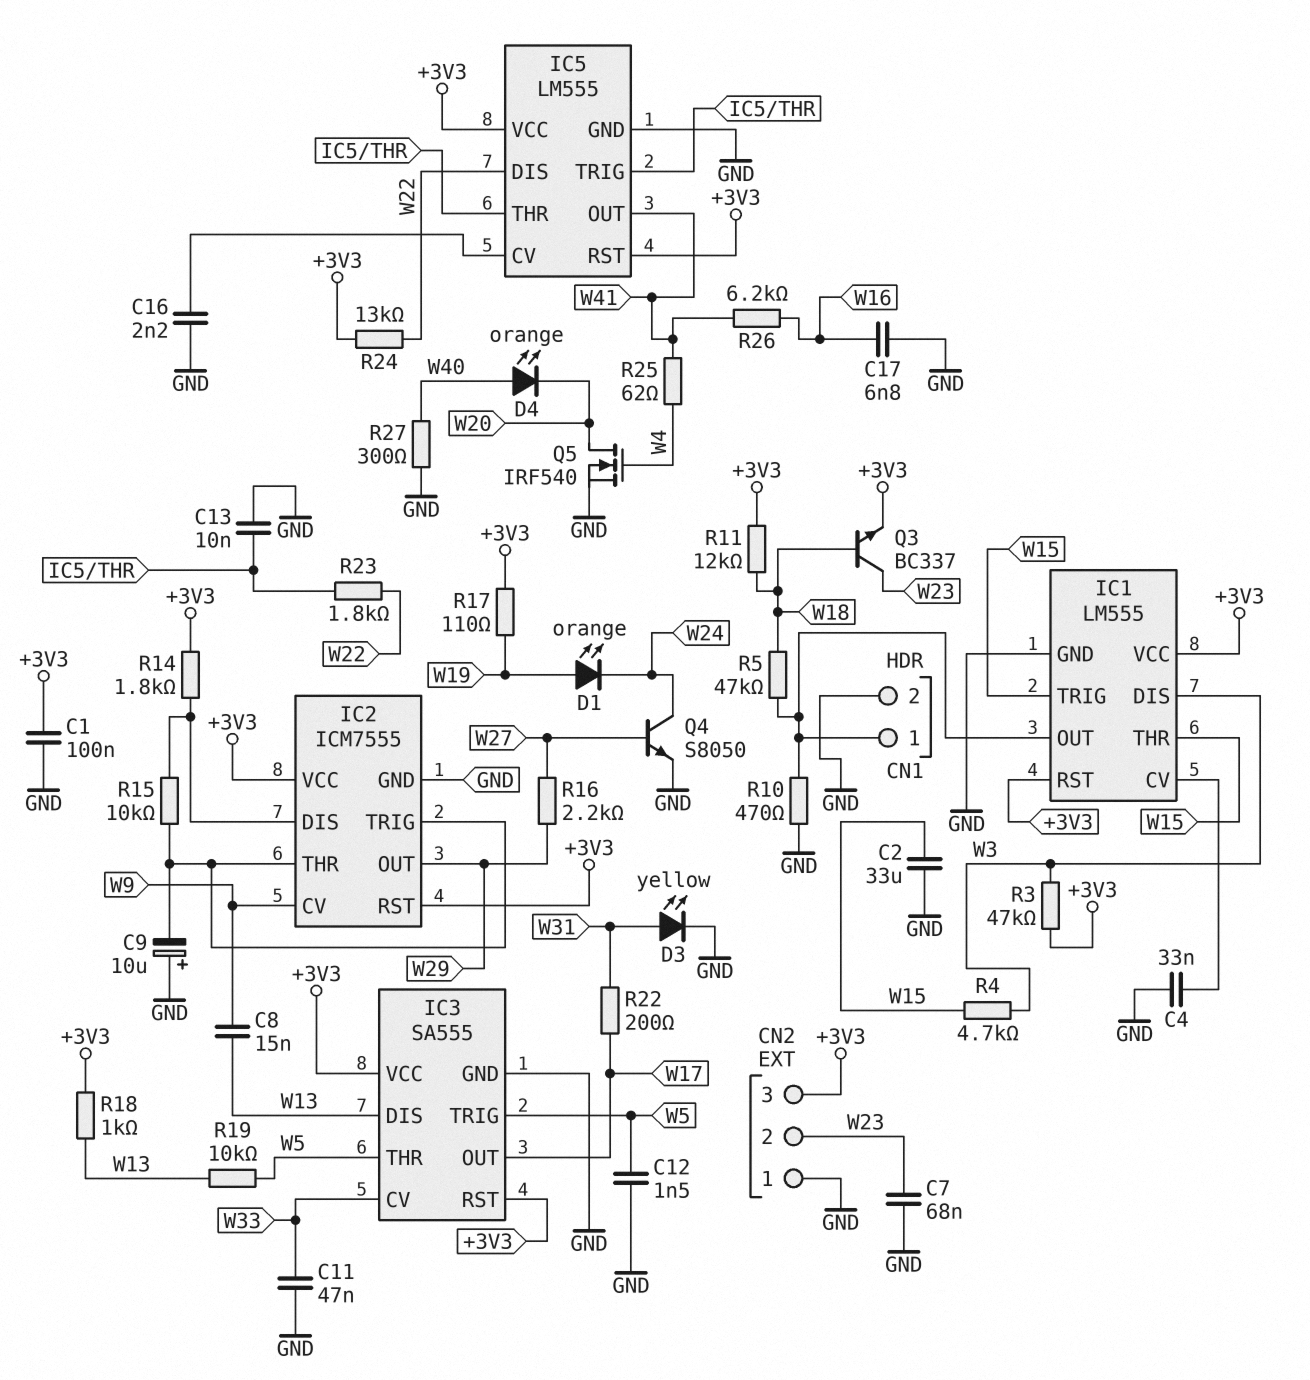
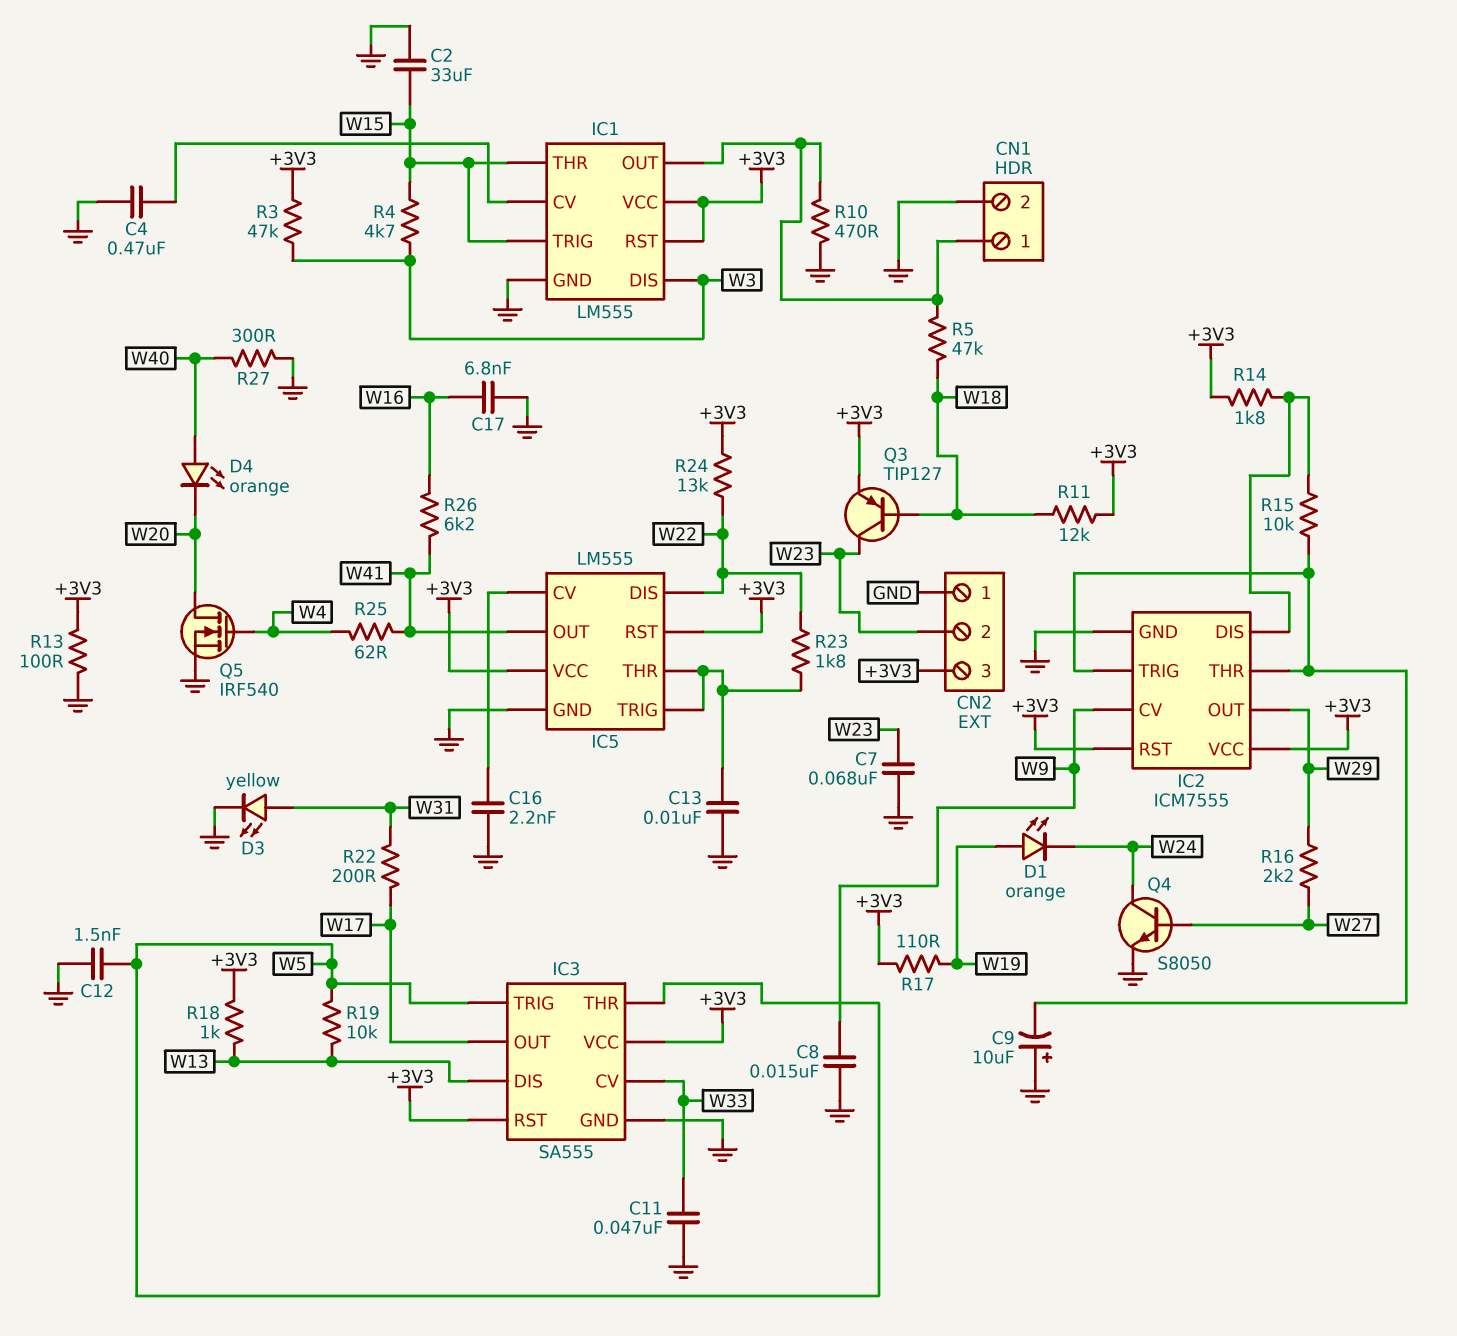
C1: 100nF (+3V3, GND) -> none
C4: 33nF (GND, IC1/CV) -> 470nF (GND, IC1/CV)
C8: 15nF (W9, W13) -> 15nF (GND, W9)
Q3: NPN BC337 (B W18, C W23, E +3V3) -> PNP TIP127 (B W18, C W23, E +3V3)
R13: none -> 100 (+3V3, GND)

